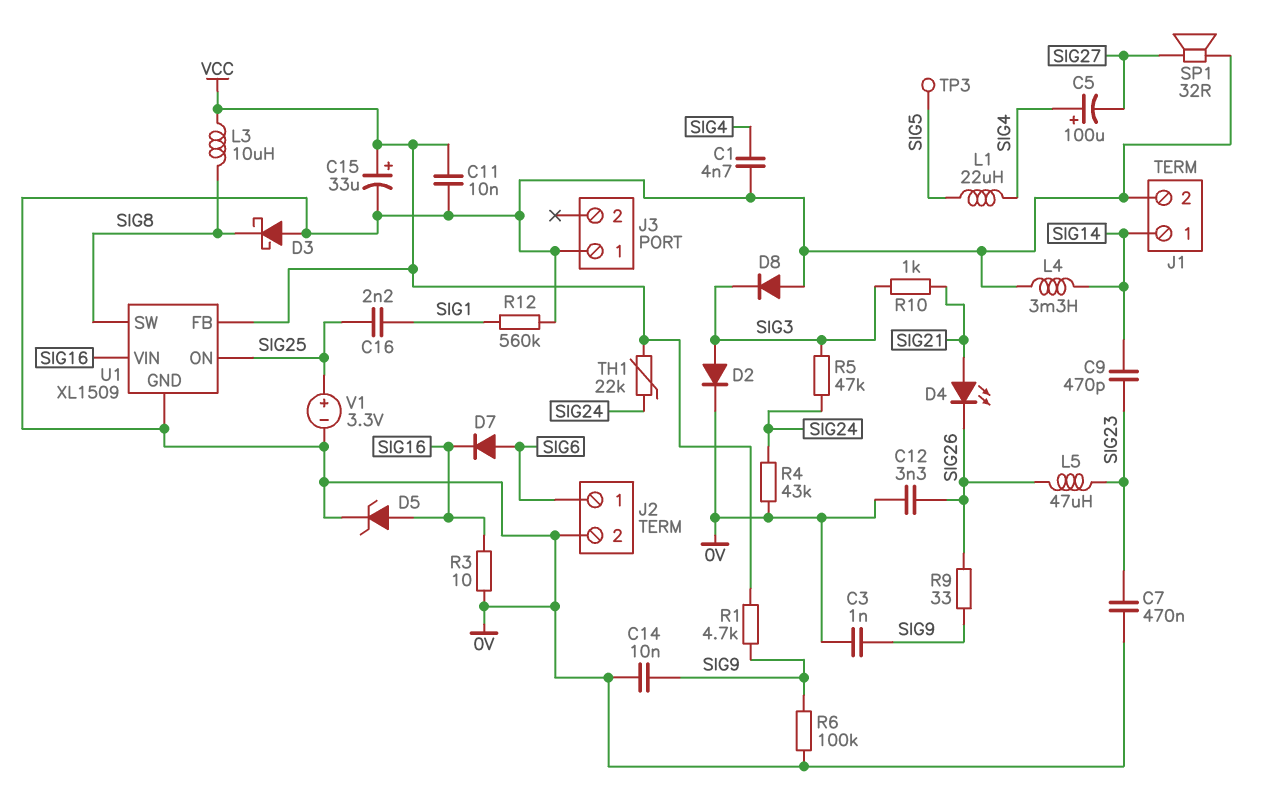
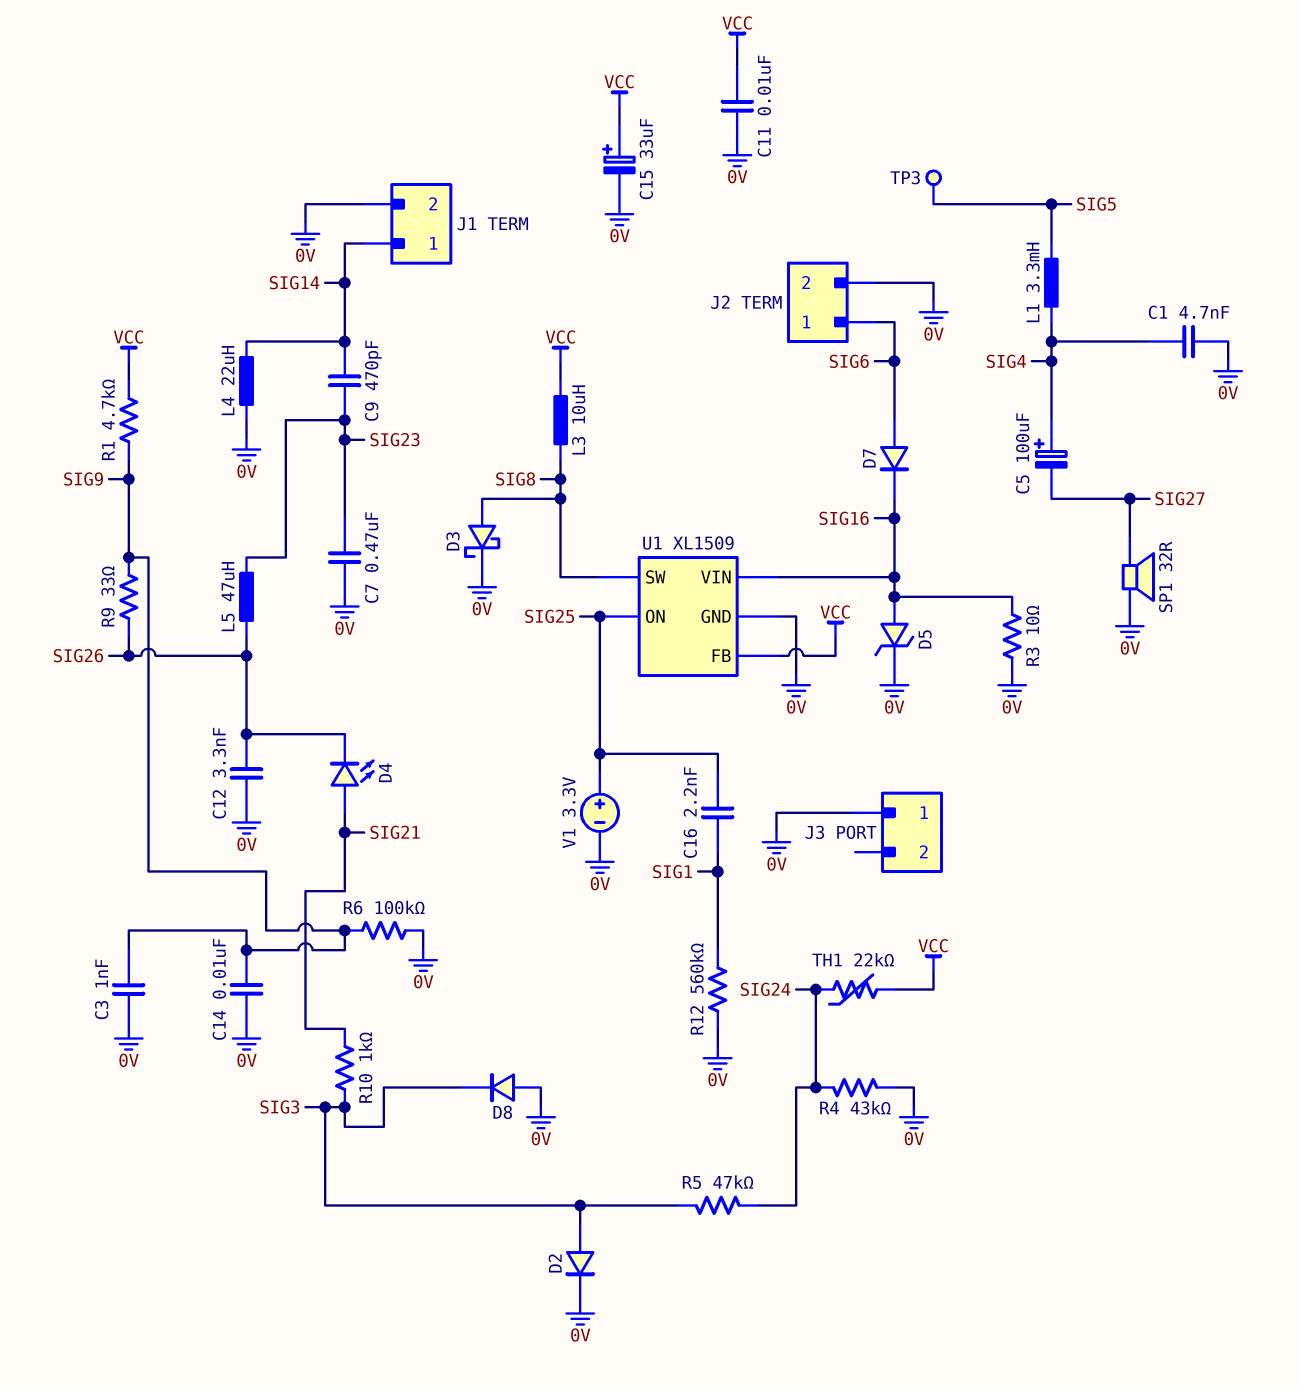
D3: schottky (A 0V, K SIG8) -> schottky (A SIG8, K 0V)
L1: 22uH (SIG4, SIG5) -> 3.3mH (SIG4, SIG5)
L4: 3.3mH (0V, SIG14) -> 22uH (0V, SIG14)

